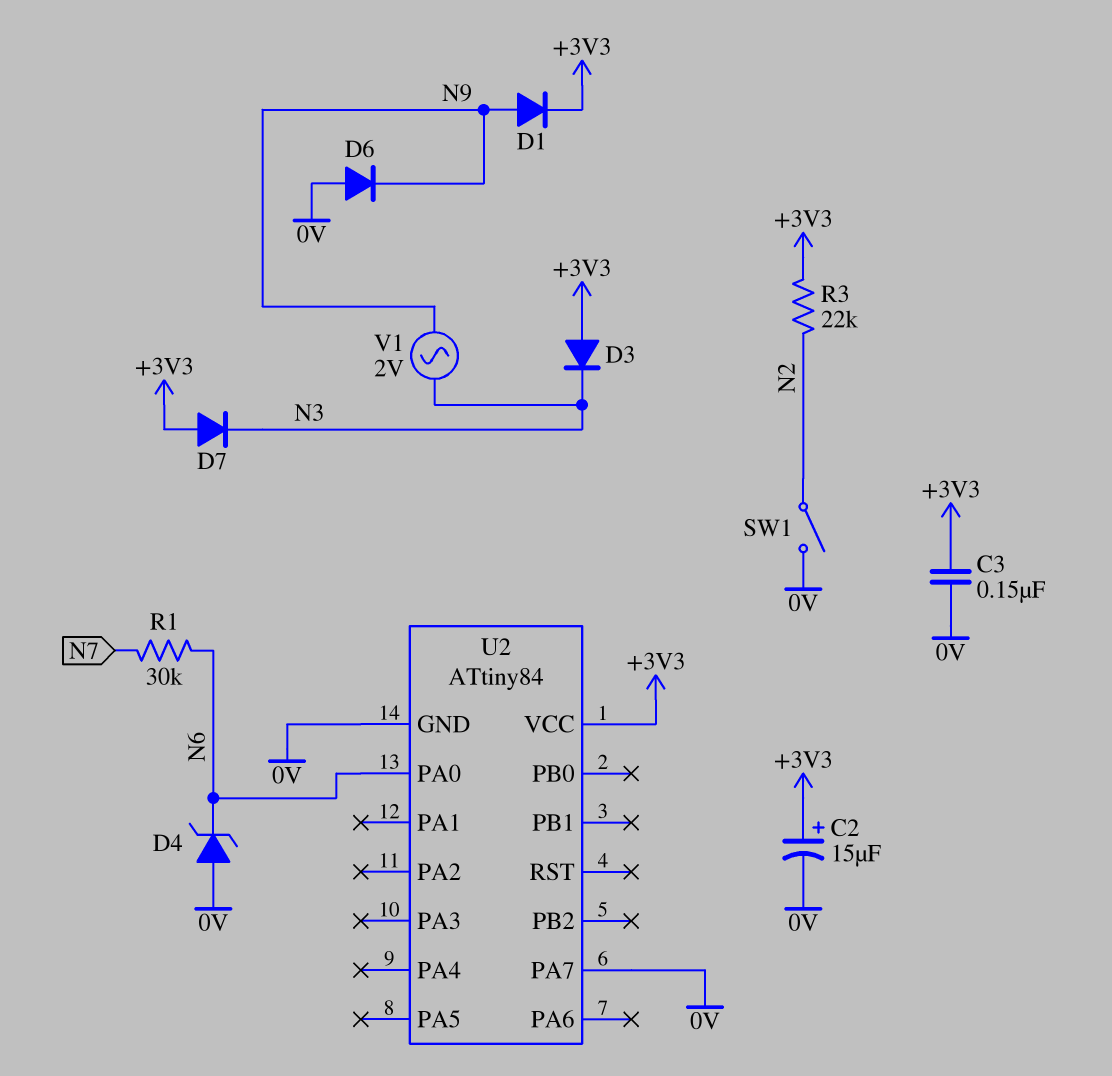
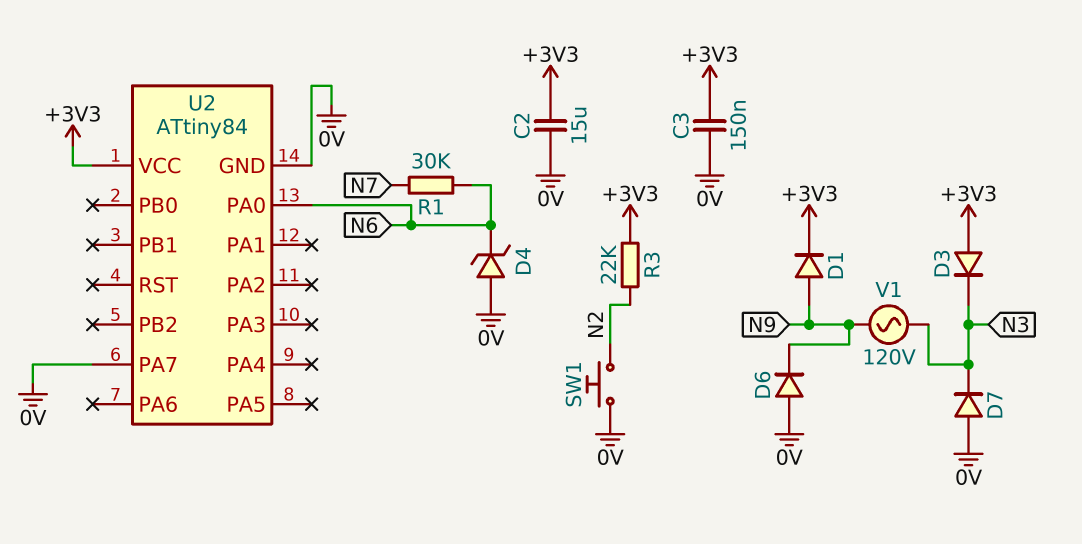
C2: 15uF (plus +3V3, minus 0V) -> 15uF (+3V3, 0V)
D7: diode (A +3V3, K N3) -> diode (A 0V, K N3)
SW1: switch (0V, N2) -> button (0V, N2)
V1: AC 2V (N3, N9) -> AC 120V (N3, N9)

